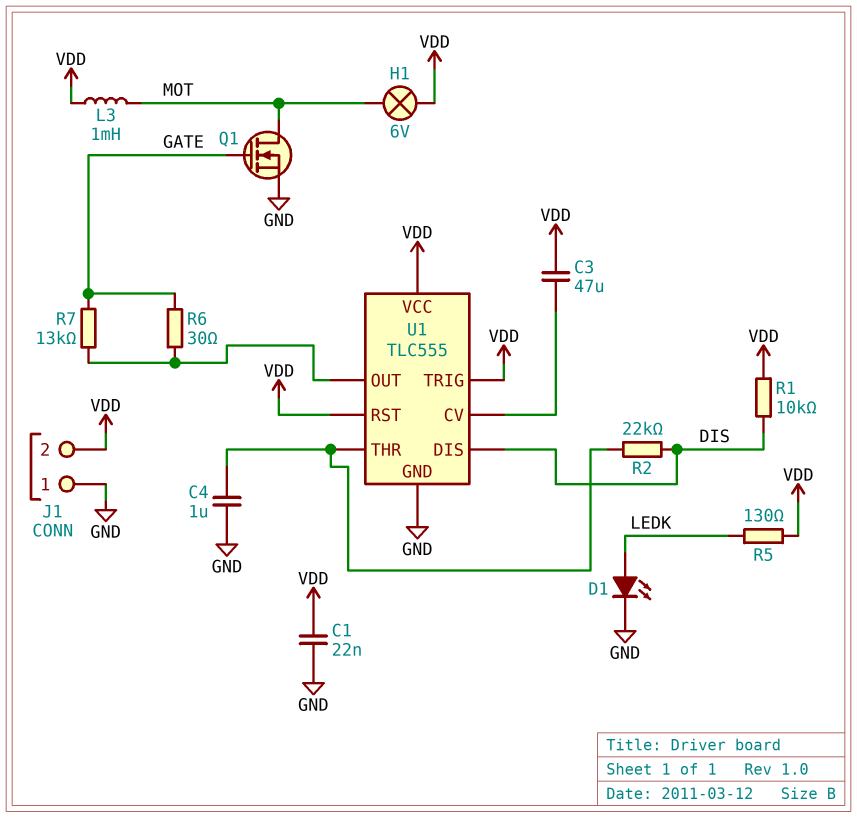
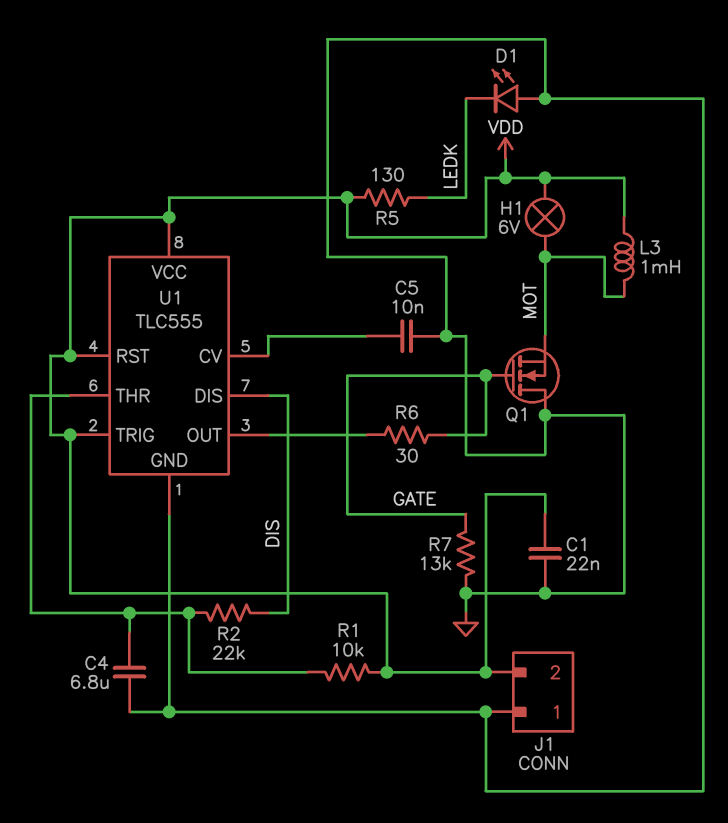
C3: 47uF (U1/CV, VDD) -> none
C4: 1uF (GND, U1/THR) -> 6.8uF (GND, U1/THR)
C5: none -> 10nF (GND, U1/CV)
D1: LED (A LEDK, K GND) -> LED (A GND, K LEDK)
Q1: NMOS (G GATE, D MOT, S GND) -> NMOS (G GATE, D GND, S MOT)
R1: 10k (DIS, VDD) -> 10k (U1/THR, VDD)
R7: 13k (GATE, U1/OUT) -> 13k (GATE, GND)

